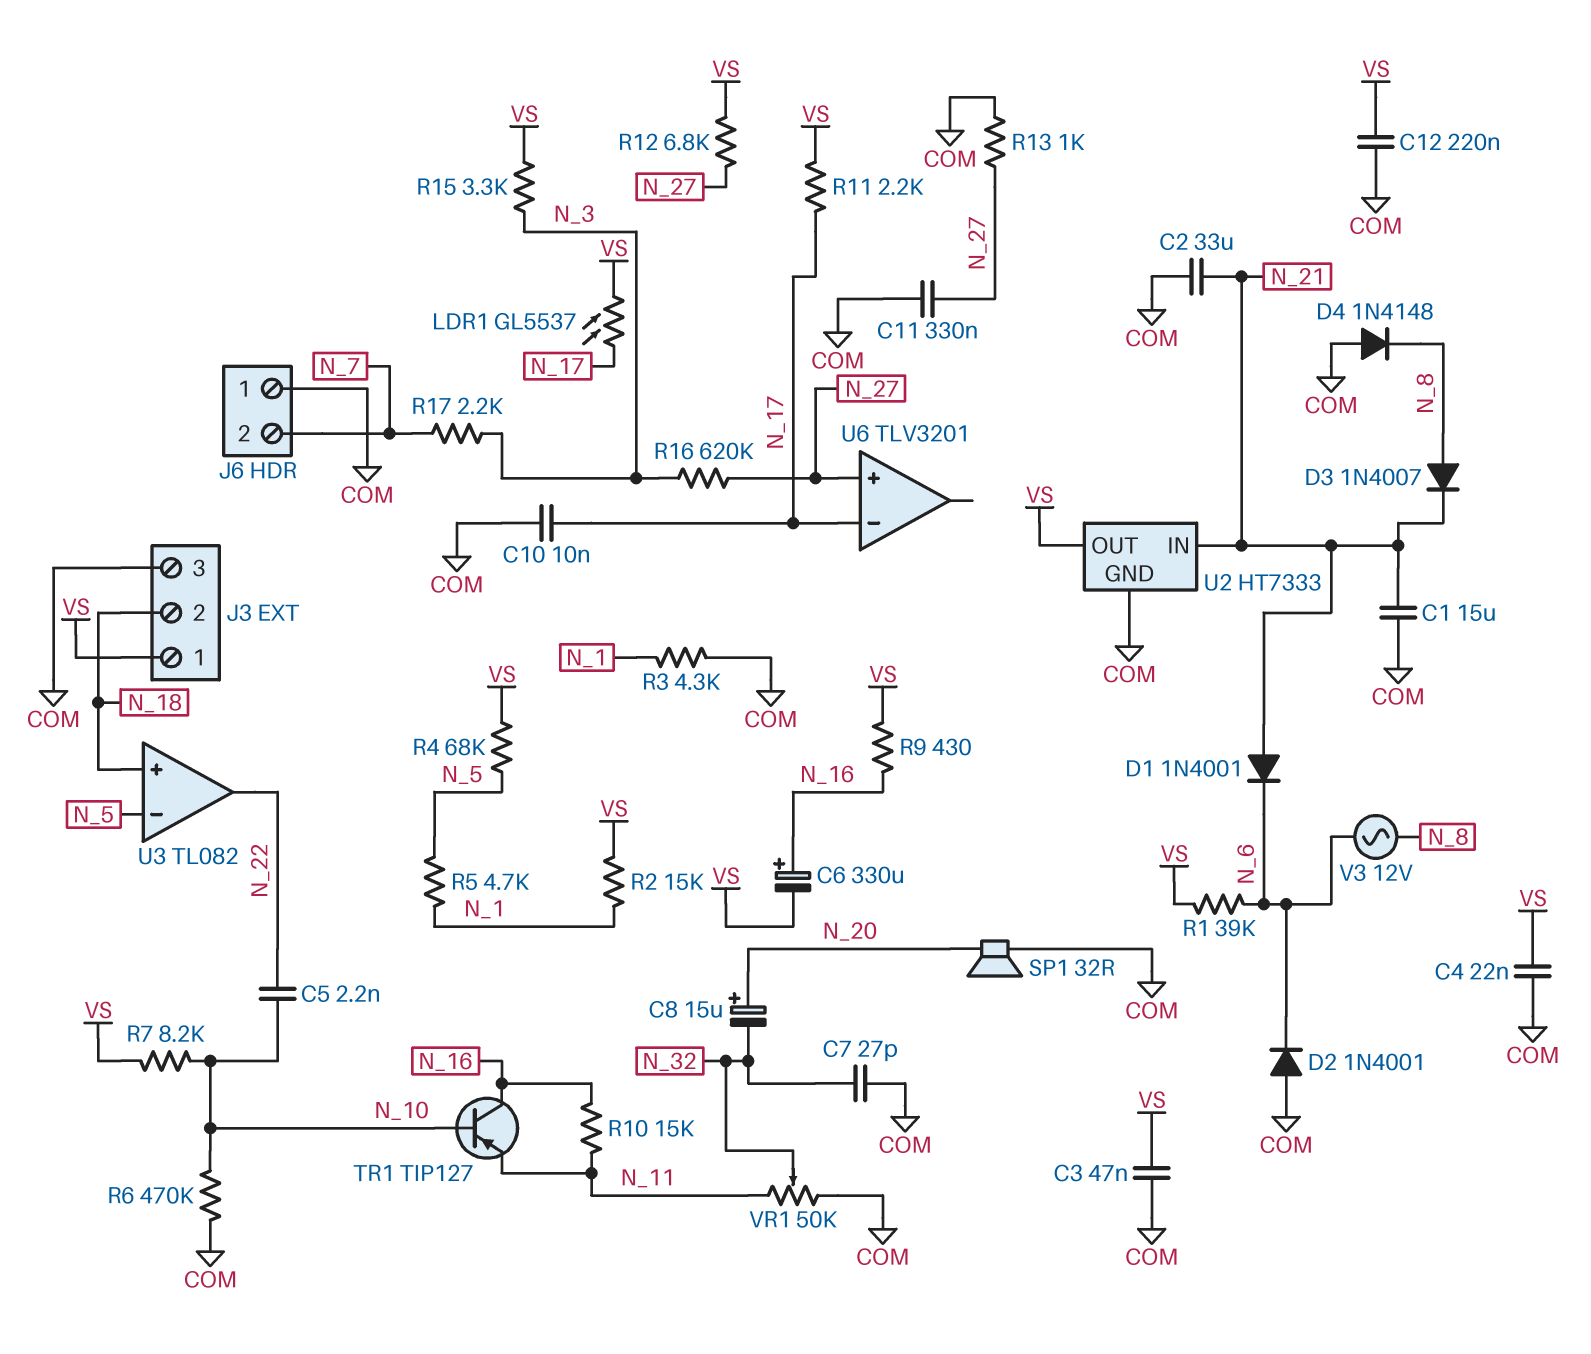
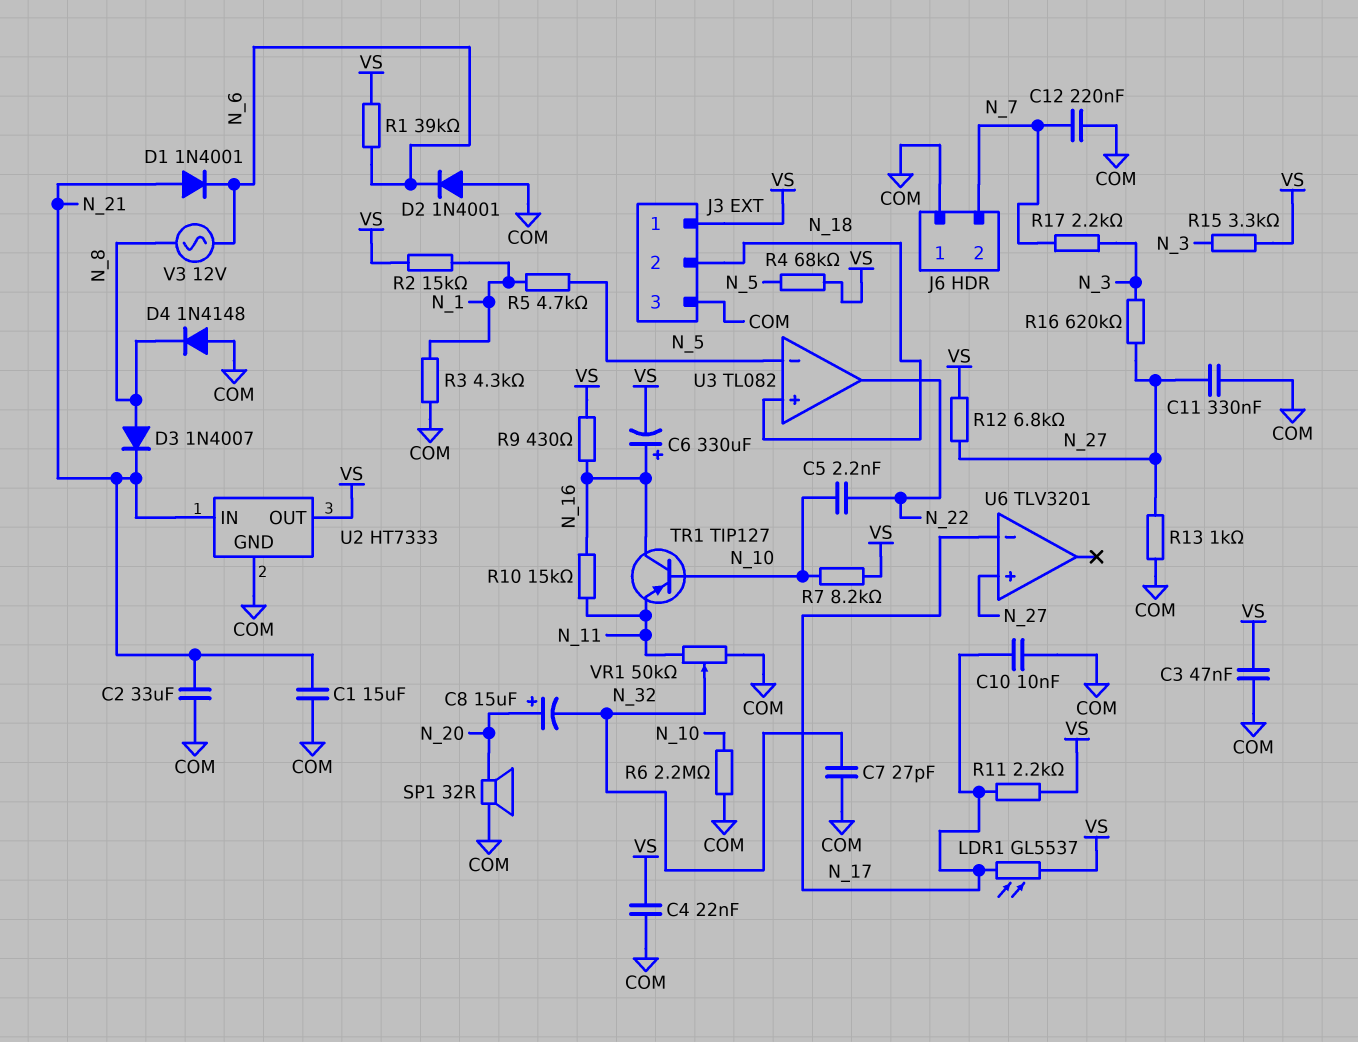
C12: 220nF (COM, VS) -> 220nF (COM, N_7)
R6: 470k (COM, N_10) -> 2.2M (COM, N_10)

